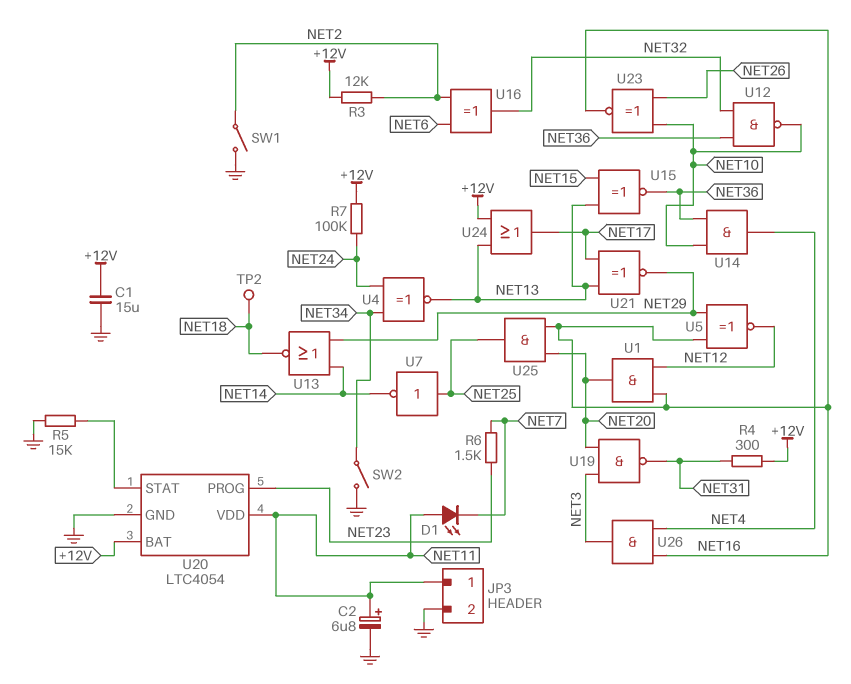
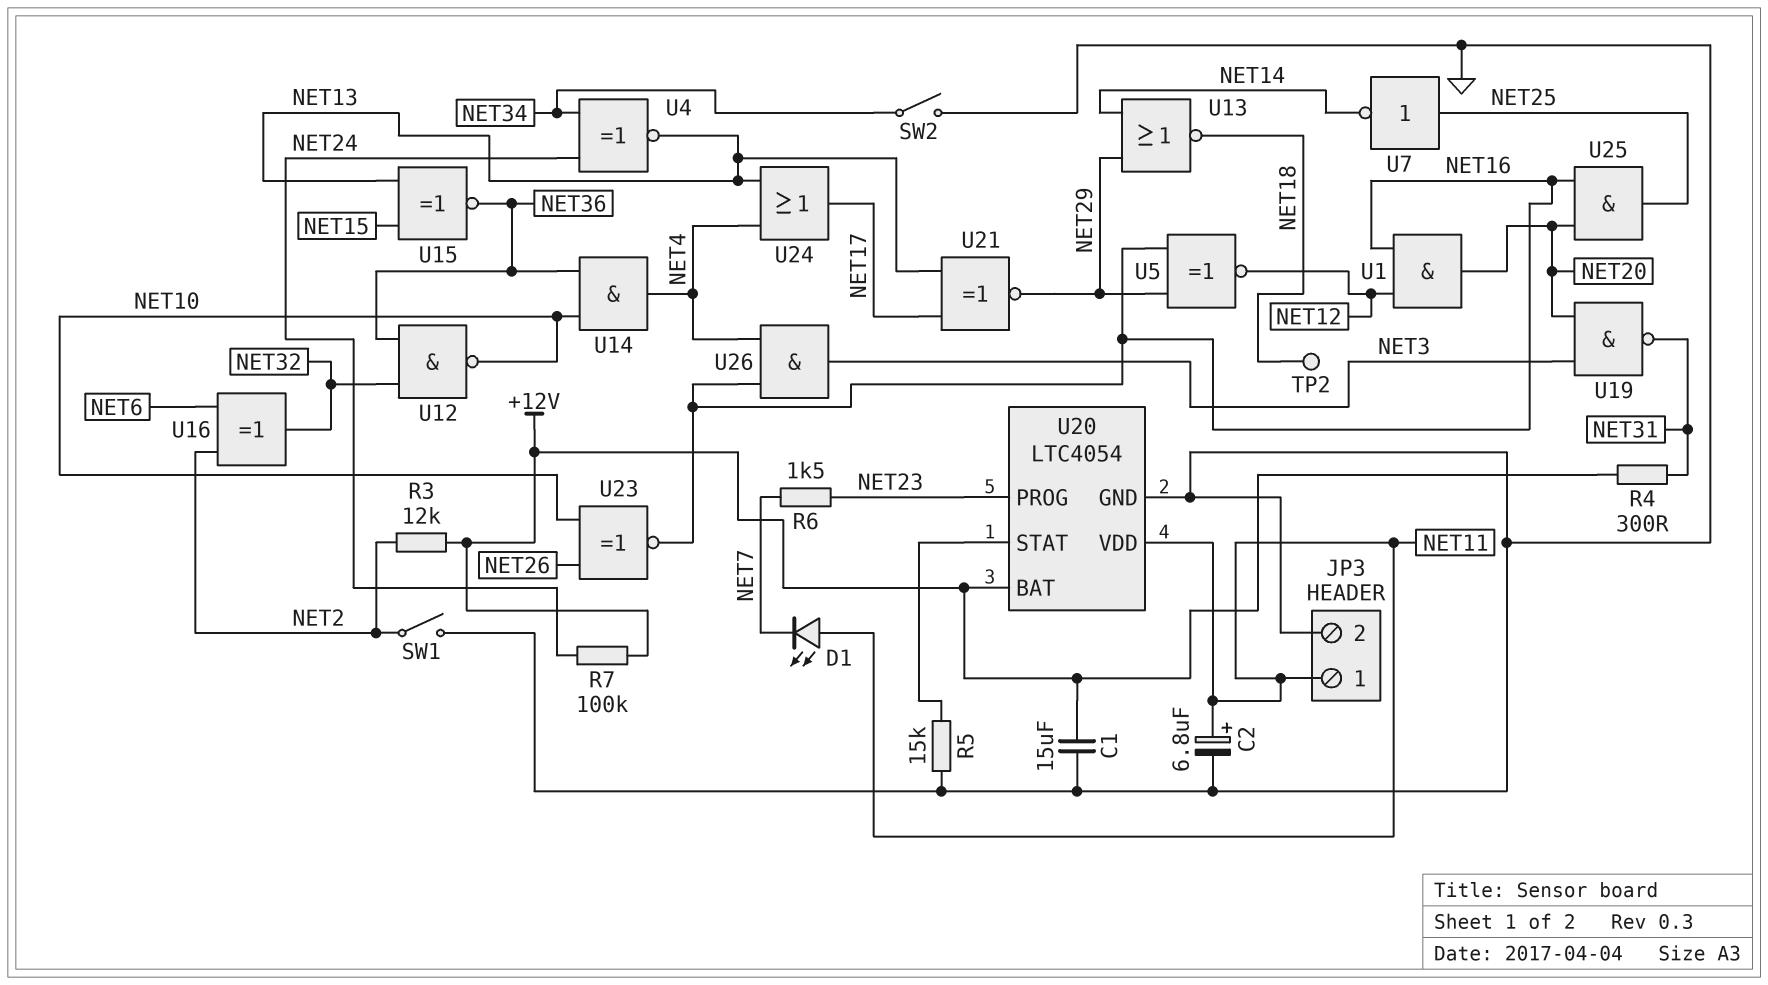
U24: OR (in +12V, in NET13, out NET17) -> OR (in NET4, in NET13, out NET17)

